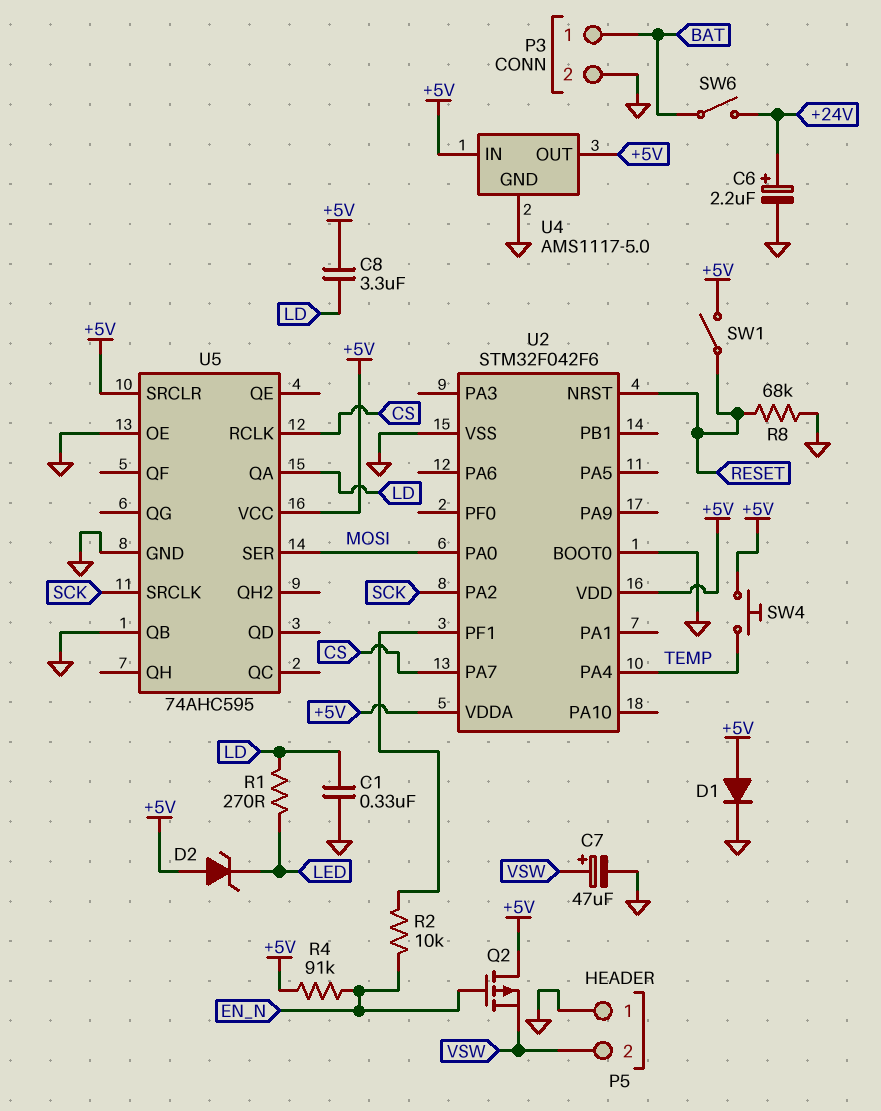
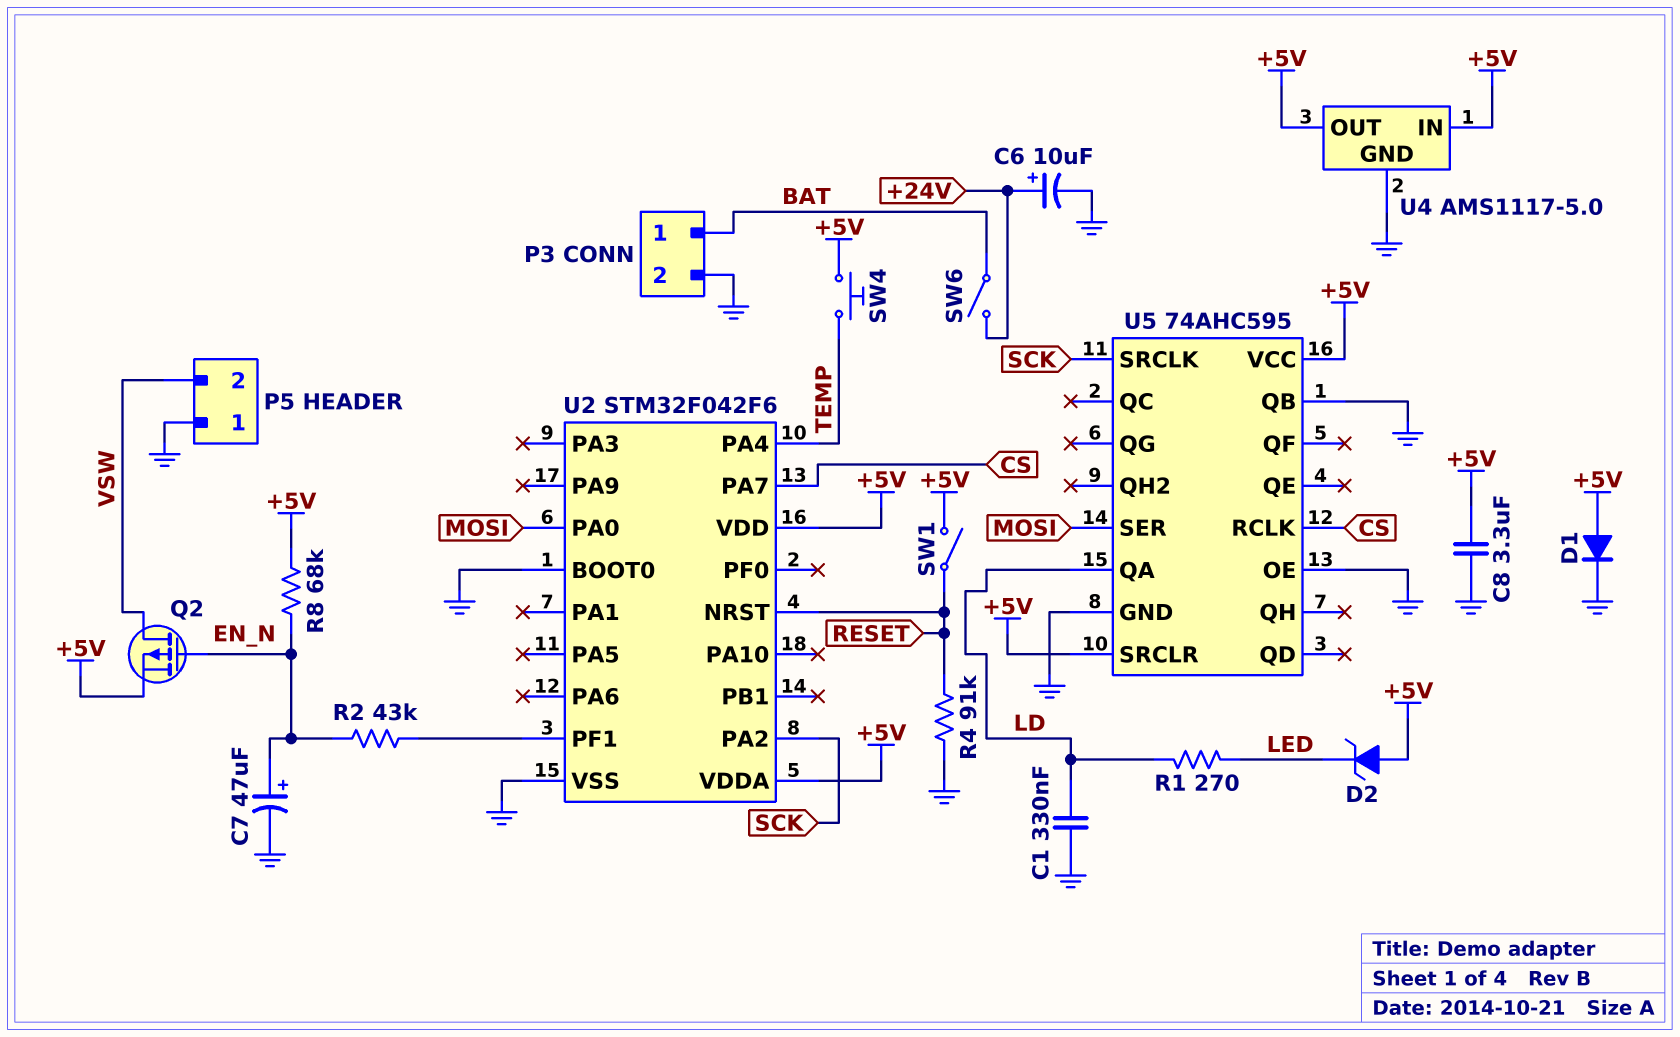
C6: 2.2uF (plus +24V, minus GND) -> 10uF (plus +24V, minus GND)
C7: 47uF (plus VSW, minus GND) -> 47uF (plus EN_N, minus GND)
C8: 3.3uF (+5V, LD) -> 3.3uF (+5V, GND)
Q2: PMOS (G EN_N, D +5V, S VSW) -> PMOS (G EN_N, D VSW, S +5V)
R2: 10k (EN_N, U2/PF1) -> 43k (EN_N, U2/PF1)
R4: 91k (+5V, EN_N) -> 91k (GND, RESET)
R8: 68k (GND, RESET) -> 68k (+5V, EN_N)

